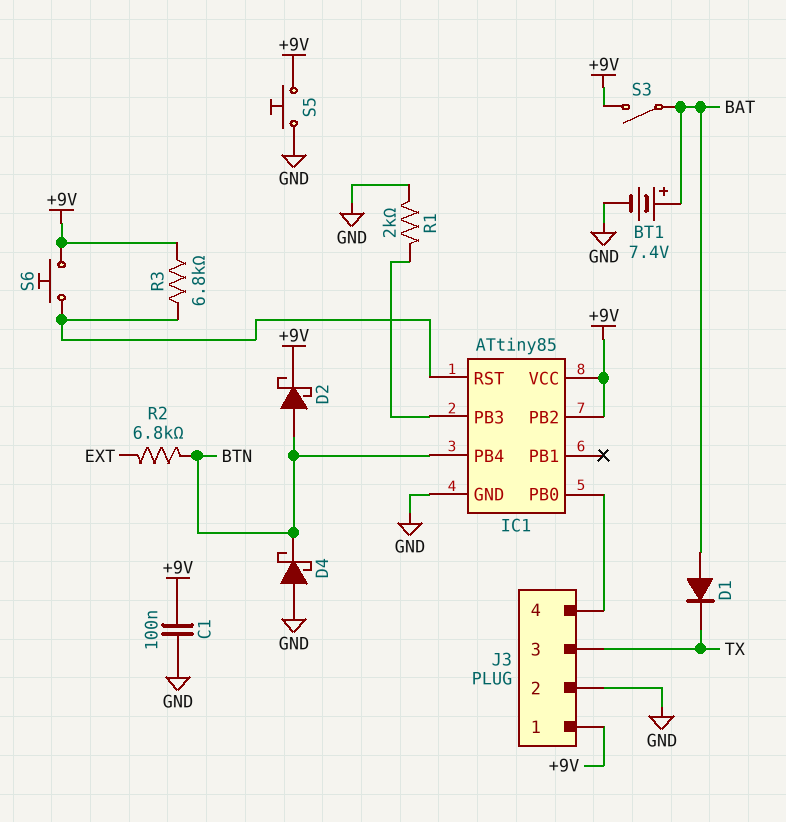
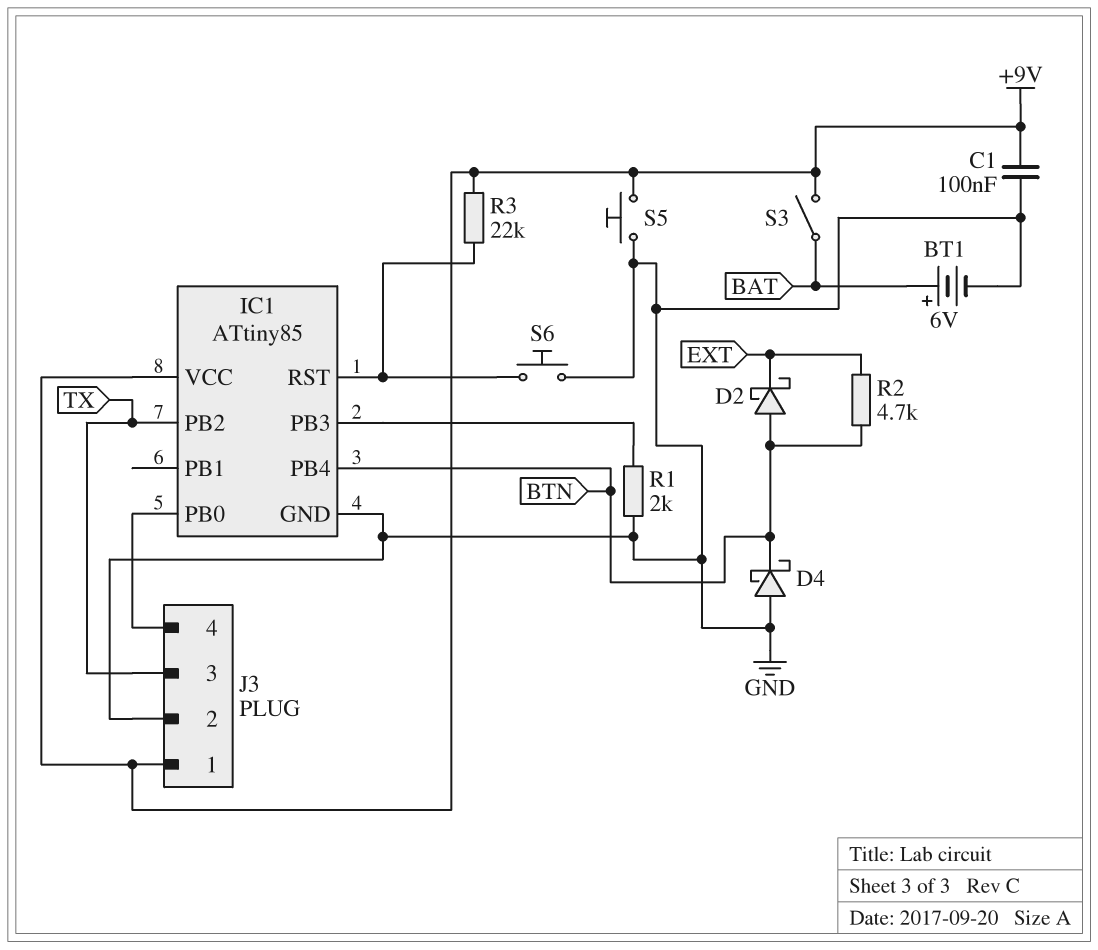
BT1: 7.4V (plus BAT, minus GND) -> 6V (plus BAT, minus GND)
D1: diode (A BAT, K TX) -> none
D2: schottky (A BTN, K +9V) -> schottky (A BTN, K EXT)
IC1 pin PB2: +9V -> TX
R2: 6.8k (BTN, EXT) -> 4.7k (BTN, EXT)
R3: 6.8k (+9V, IC1/RST) -> 22k (+9V, IC1/RST)
S6: button (+9V, IC1/RST) -> button (GND, IC1/RST)

